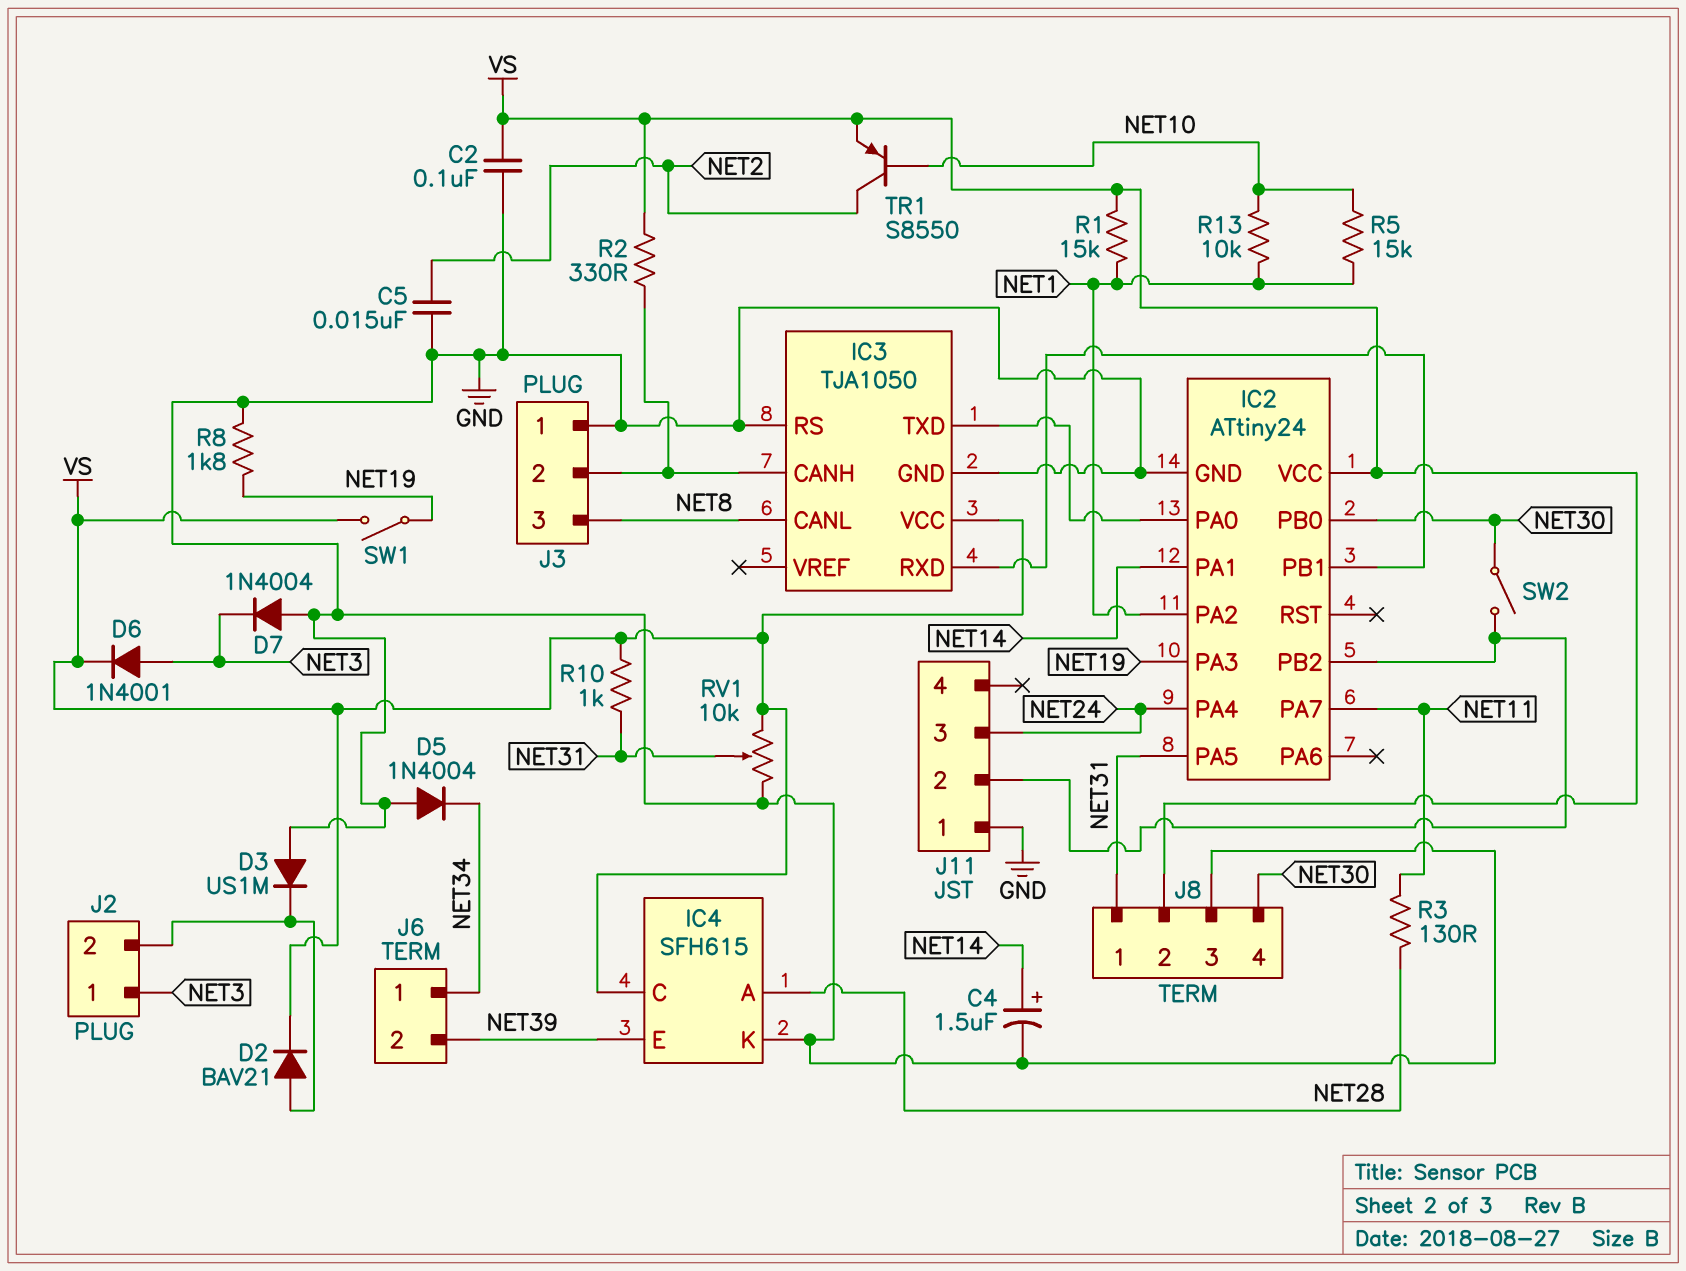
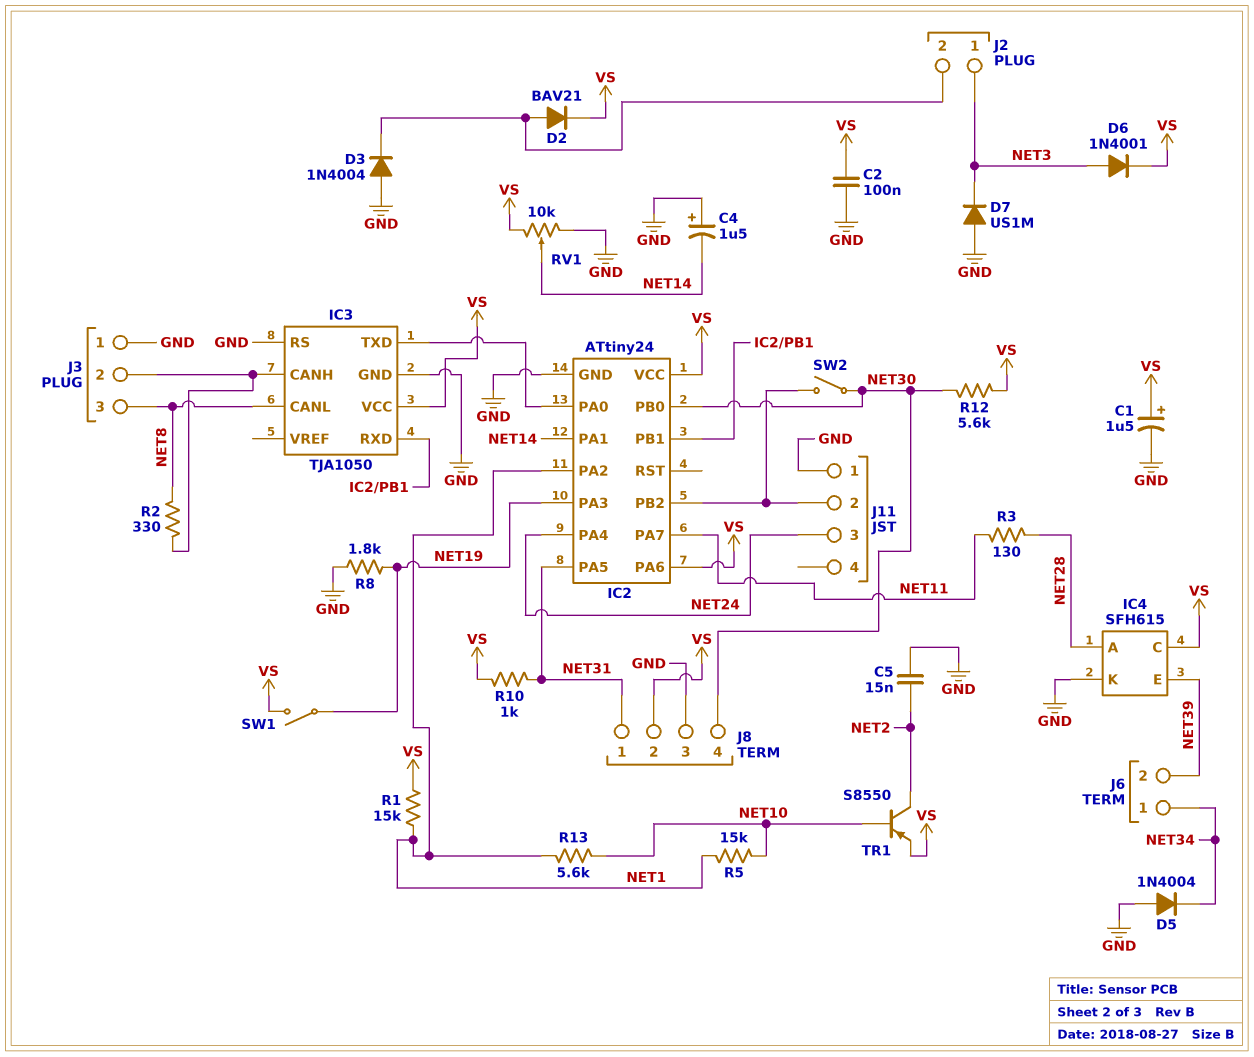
C1: none -> 1.5uF (plus VS, minus GND)
C4: 1.5uF (plus NET14, minus GND) -> 1.5uF (plus GND, minus NET14)
D3: diode US1M (A GND, K J2/2) -> diode 1N4004 (A GND, K J2/2)
D7: diode 1N4004 (A GND, K NET3) -> diode US1M (A GND, K NET3)
IC2 pin PA6: none -> VS
R2: 330 (IC3/CANH, VS) -> 330 (IC3/CANH, NET8)
R12: none -> 5.6k (NET30, VS)
R13: 10k (NET1, NET10) -> 5.6k (NET1, NET10)
RV1: 10k (GND, VS, wiper NET31) -> 10k (GND, VS, wiper NET14)

